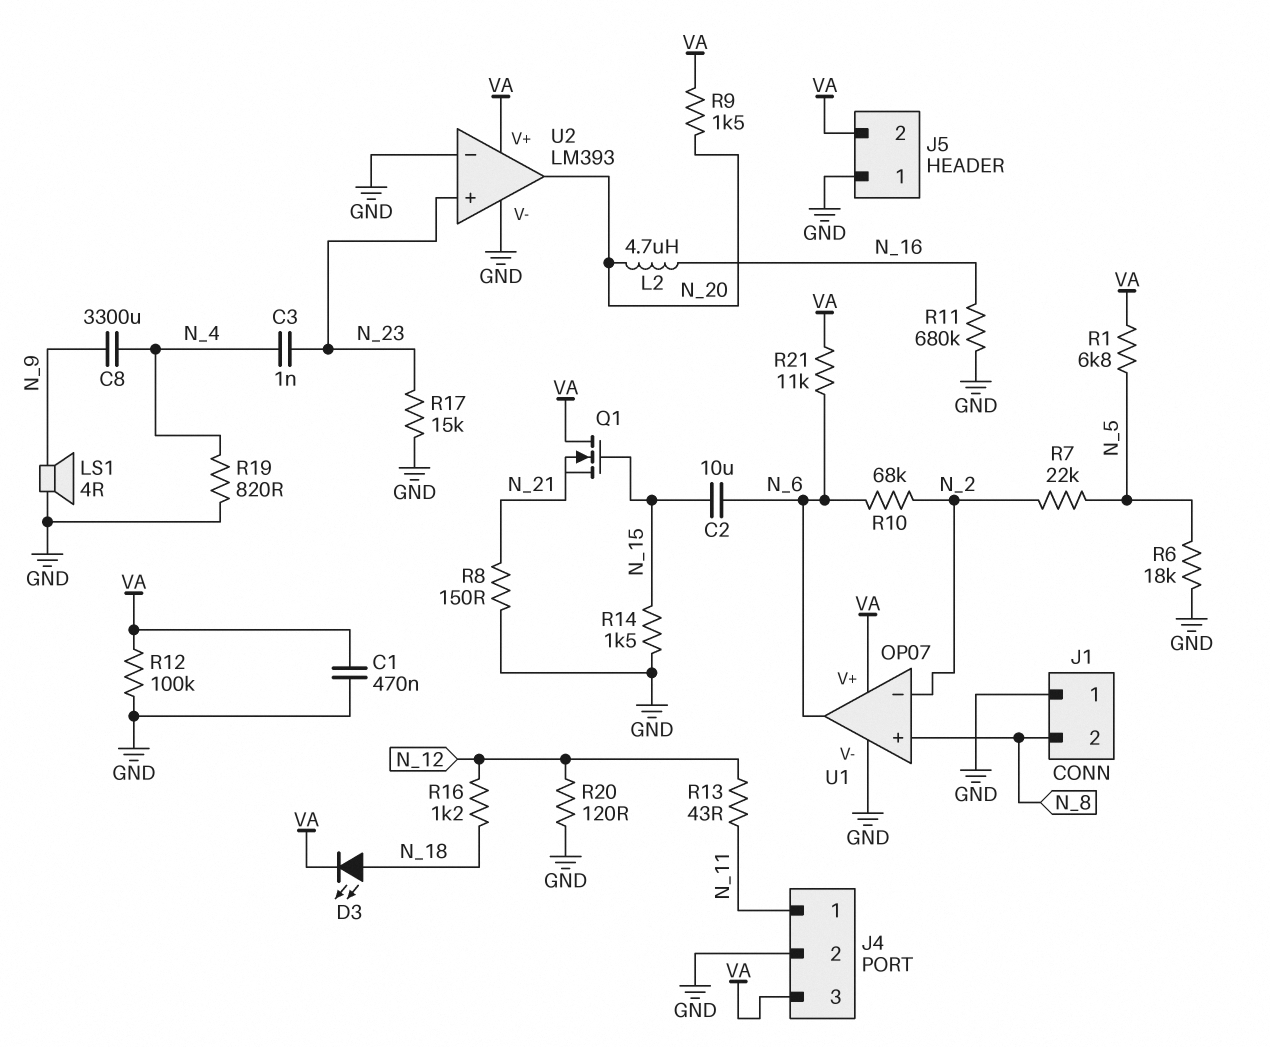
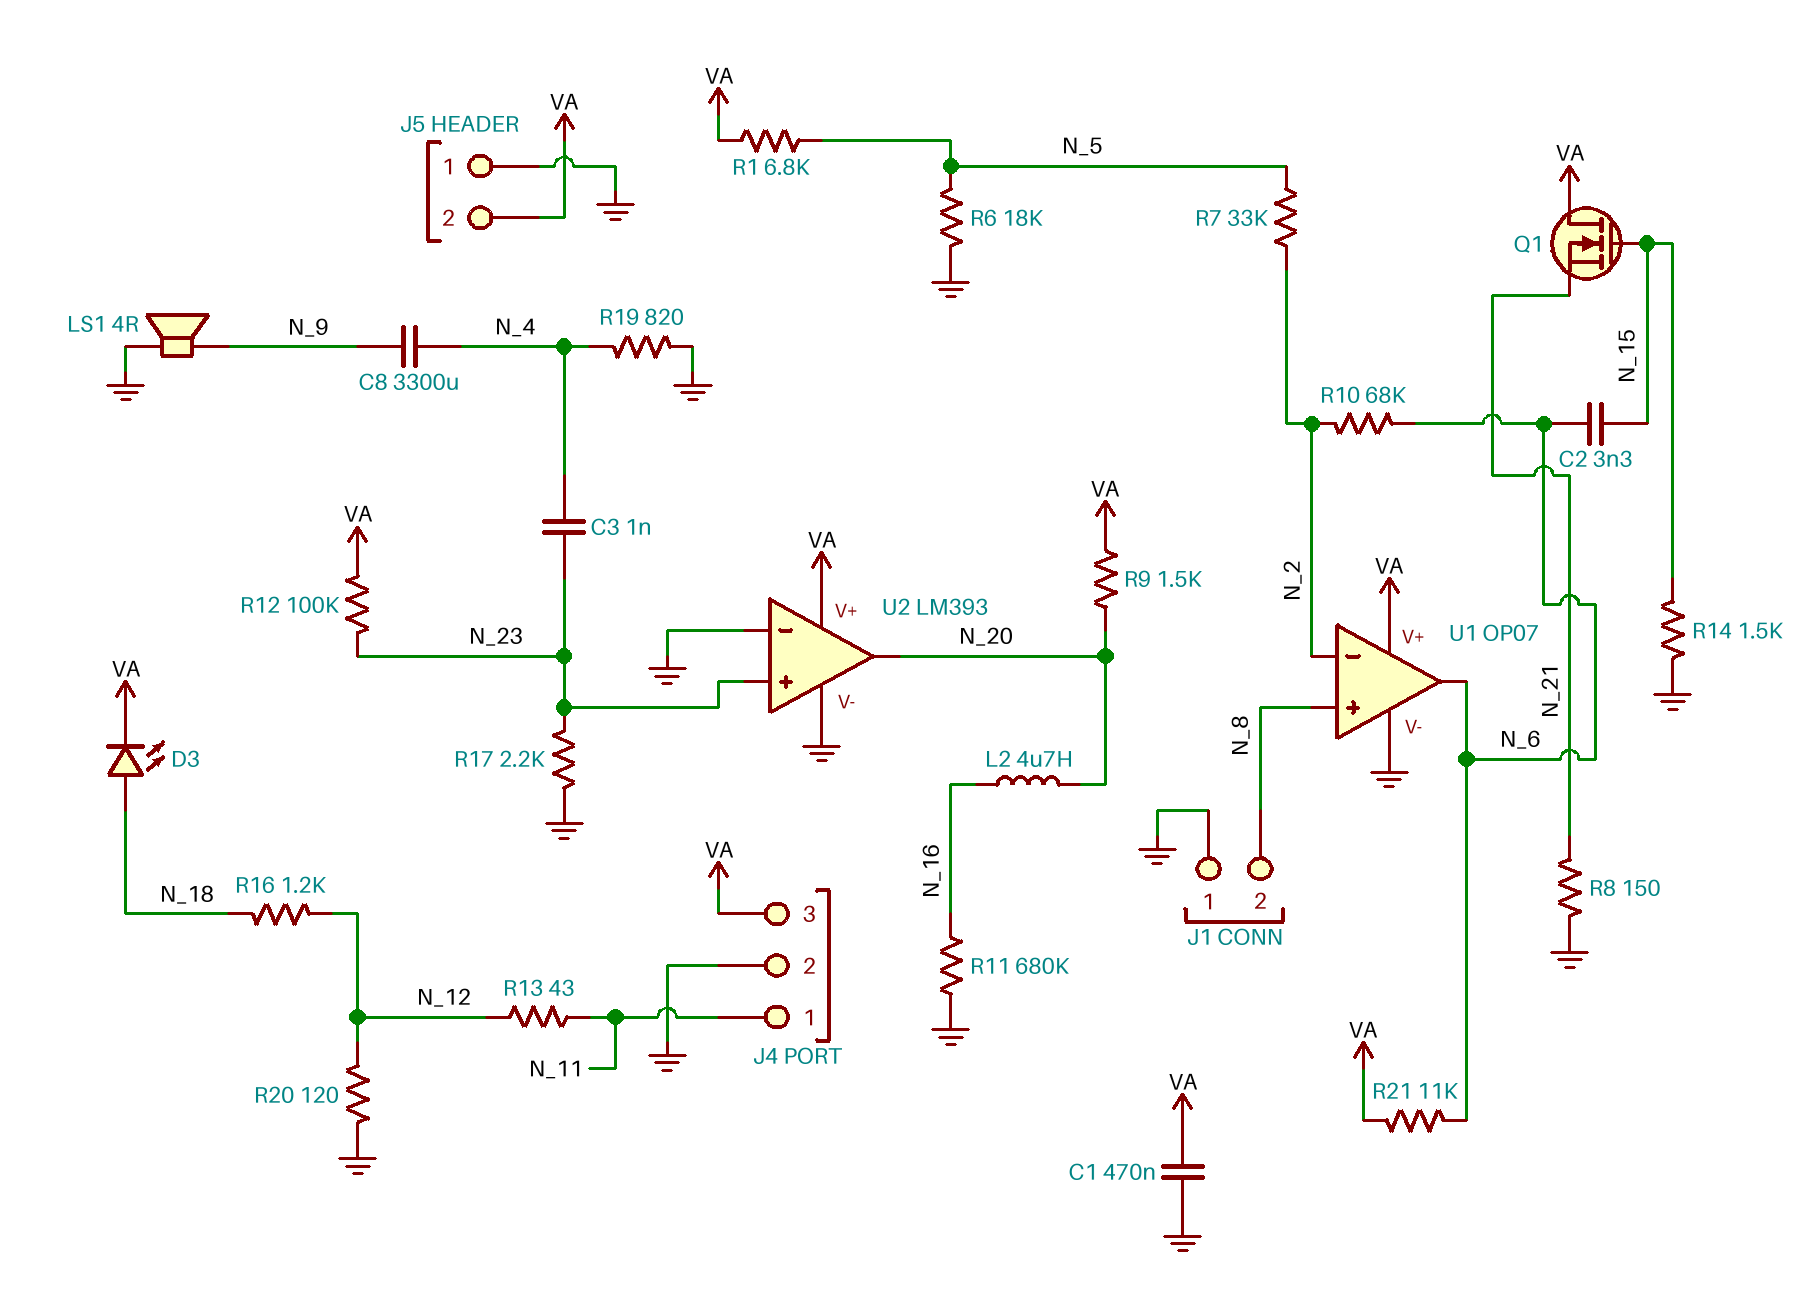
C2: 10uF (N_6, N_15) -> 3.3nF (N_6, N_15)
R7: 22k (N_2, N_5) -> 33k (N_2, N_5)
R12: 100k (GND, VA) -> 100k (N_23, VA)
R17: 15k (GND, N_23) -> 2.2k (GND, N_23)

